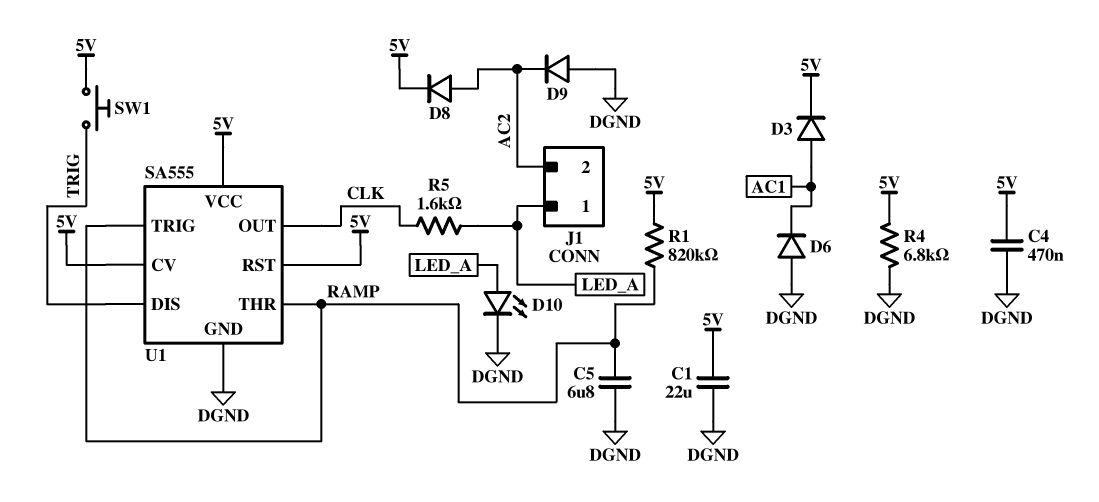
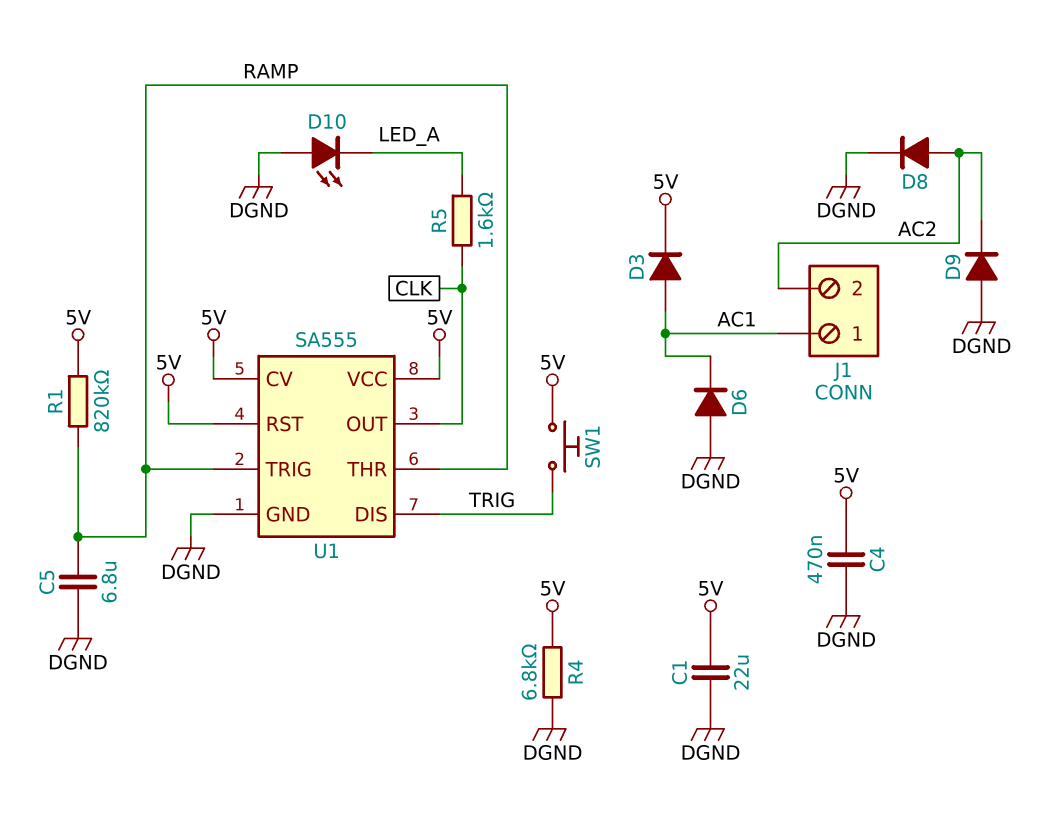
D8: diode (A AC2, K 5V) -> diode (A AC2, K DGND)
D10: LED (A LED_A, K DGND) -> LED (A DGND, K LED_A)
J1 pin 1: LED_A -> AC1

